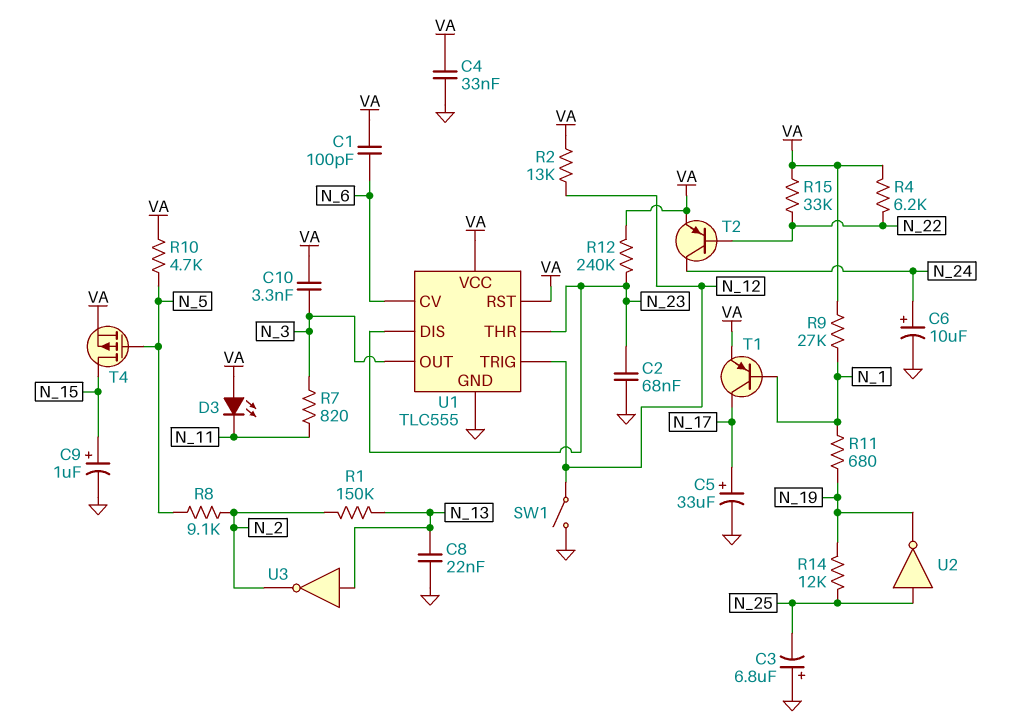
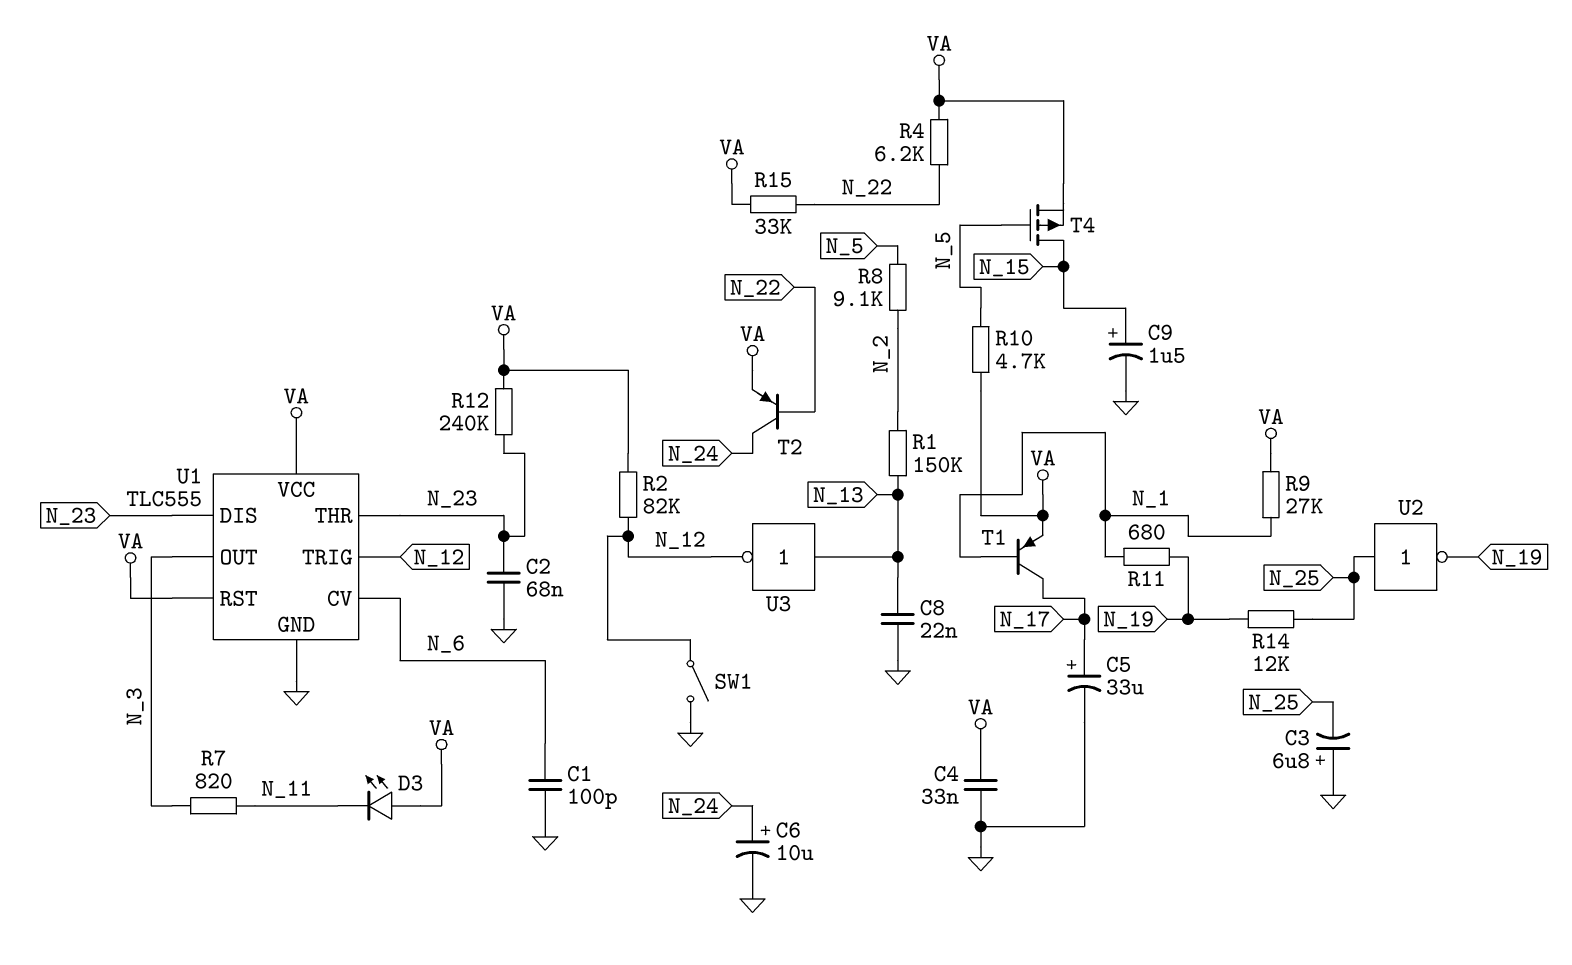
C1: 100pF (N_6, VA) -> 100pF (GND, N_6)
C9: 1uF (plus N_15, minus GND) -> 1.5uF (plus N_15, minus GND)
C10: 3.3nF (N_3, VA) -> none
R2: 13k (N_12, VA) -> 82k (N_12, VA)
U3: NOT (in N_13, out N_2) -> NOT (in N_13, out N_12)

